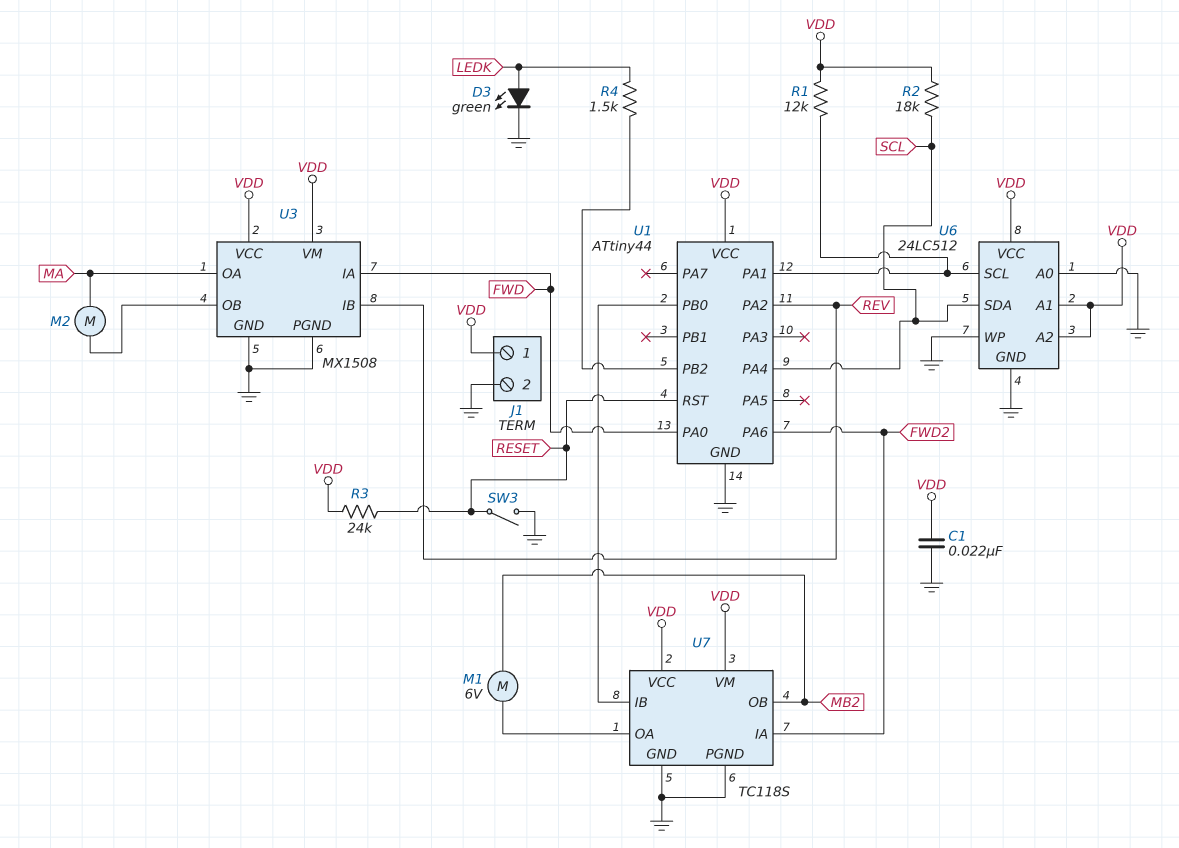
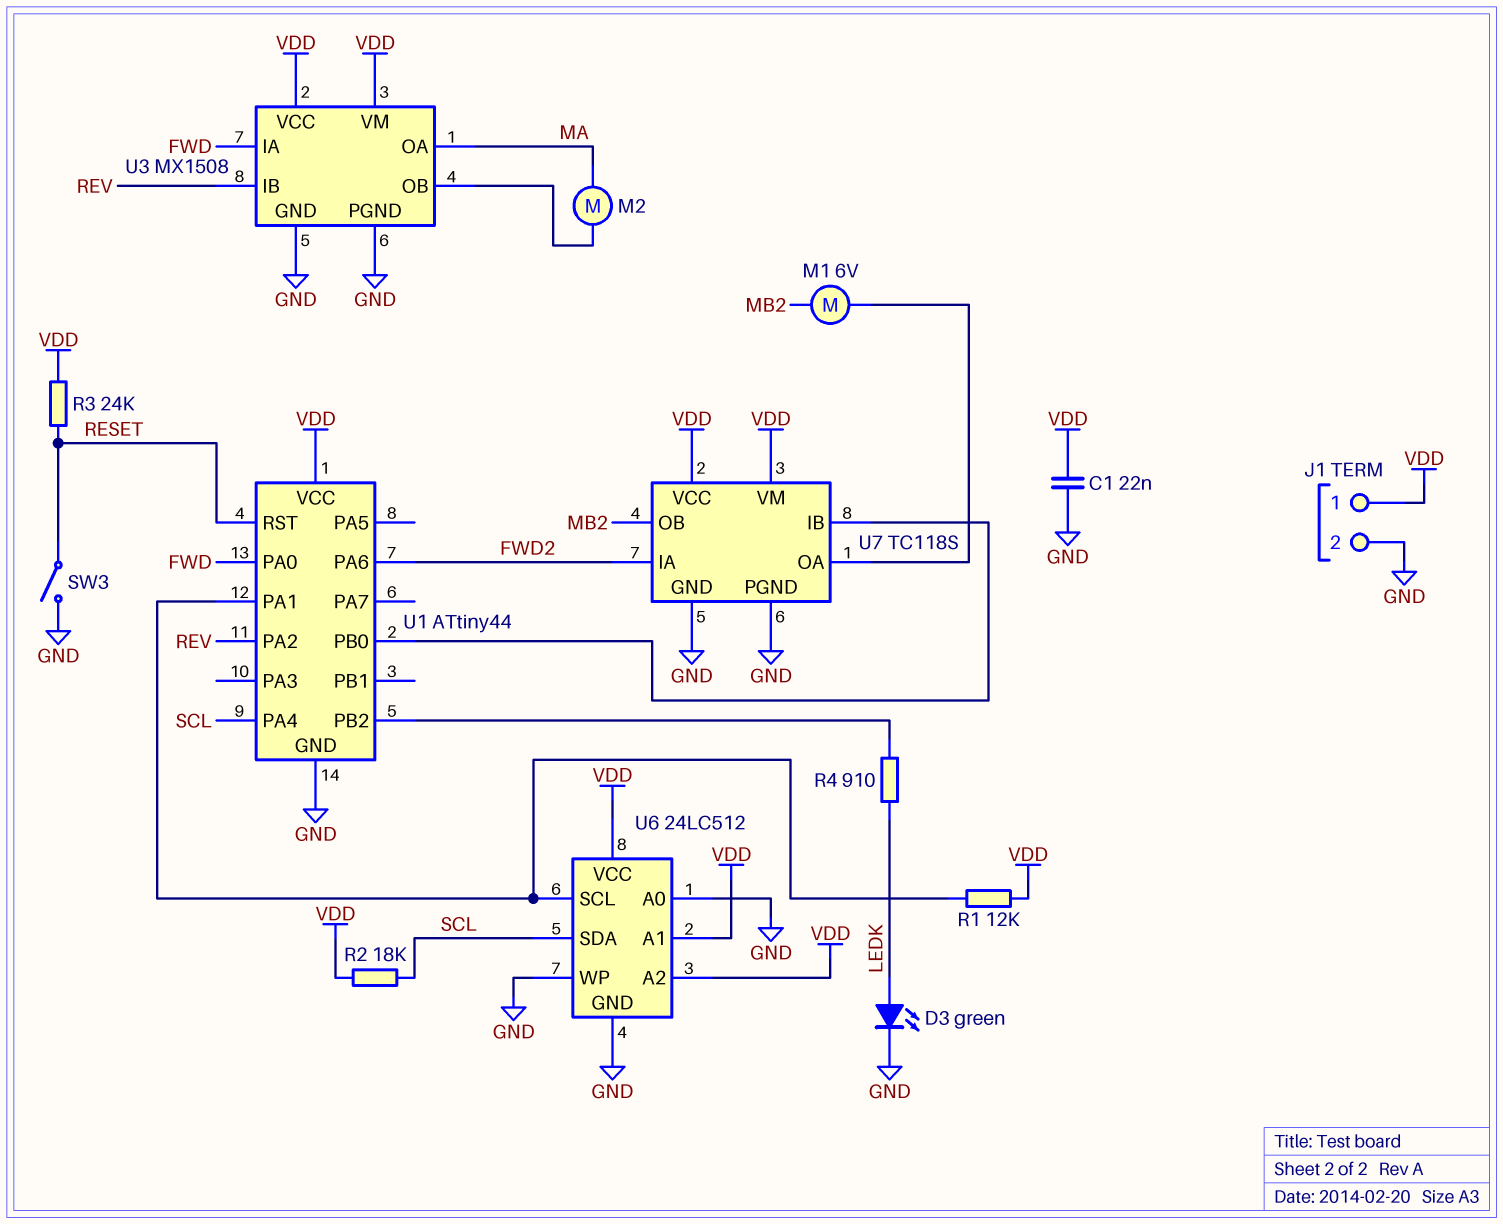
R4: 1.5k (LEDK, U1/PB2) -> 910 (LEDK, U1/PB2)

